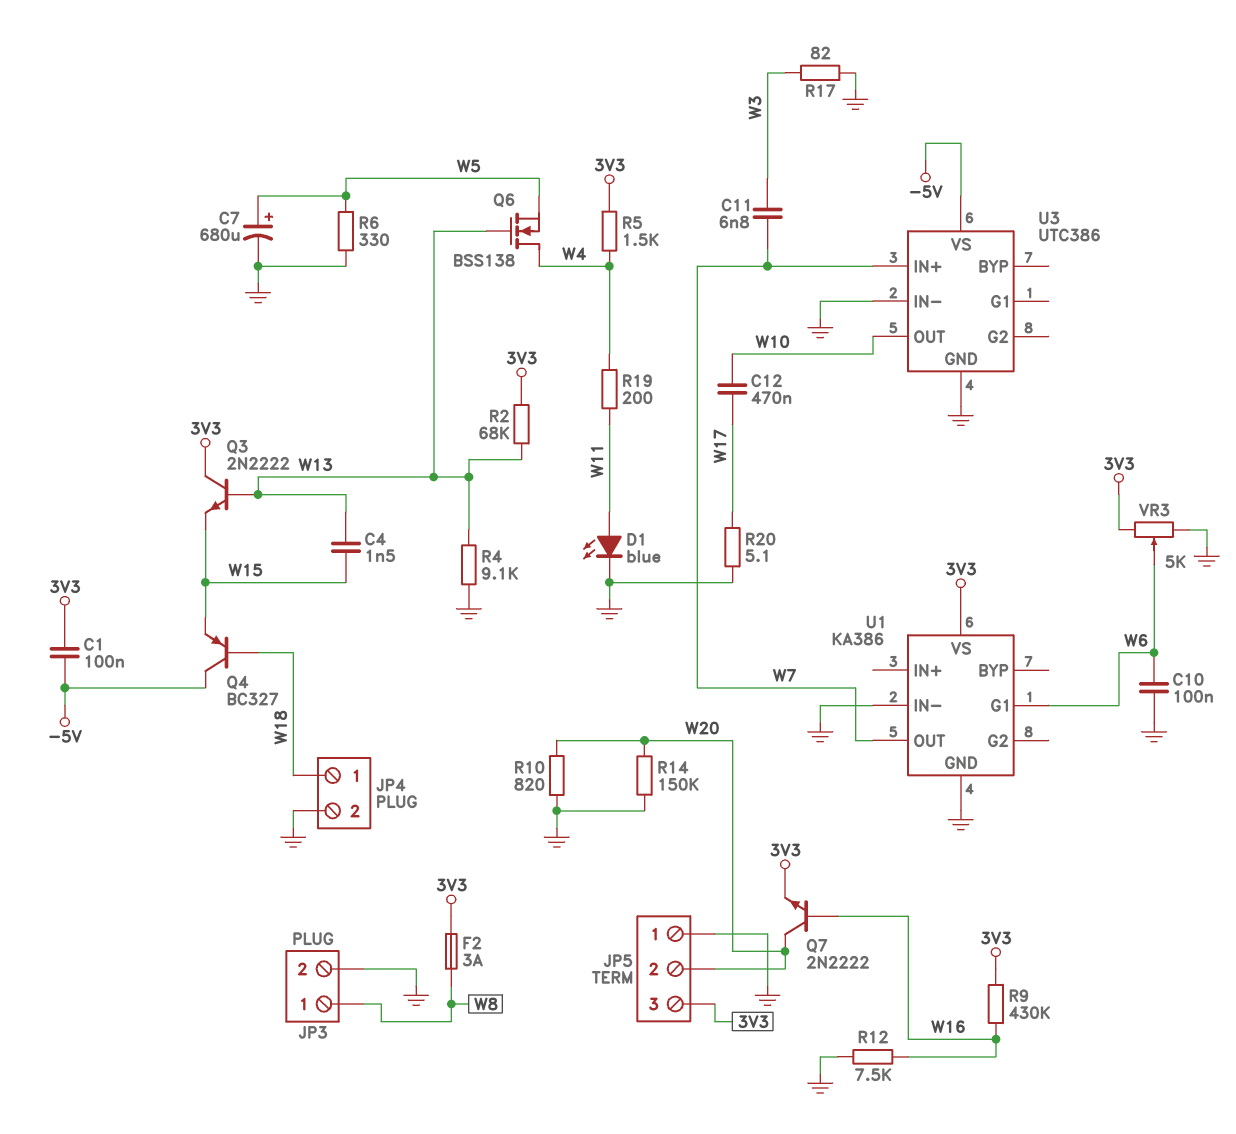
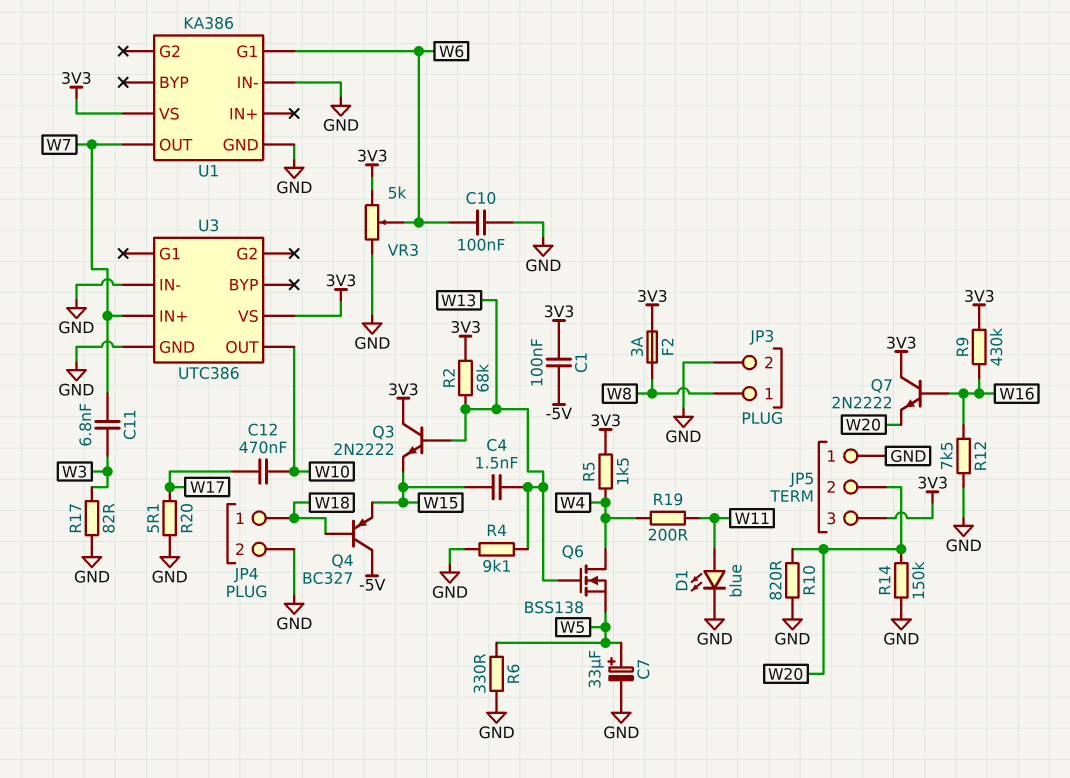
C7: 680uF (plus W5, minus GND) -> 33uF (plus W5, minus GND)
Q7: NPN 2N2222 (B W16, C W20, E 3V3) -> NPN 2N2222 (B W16, C 3V3, E W20)
U3 pin VS: -5V -> 3V3

